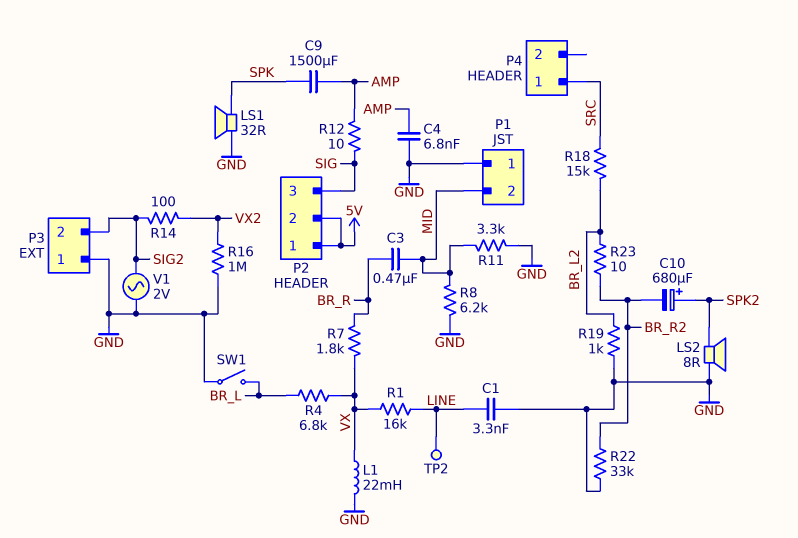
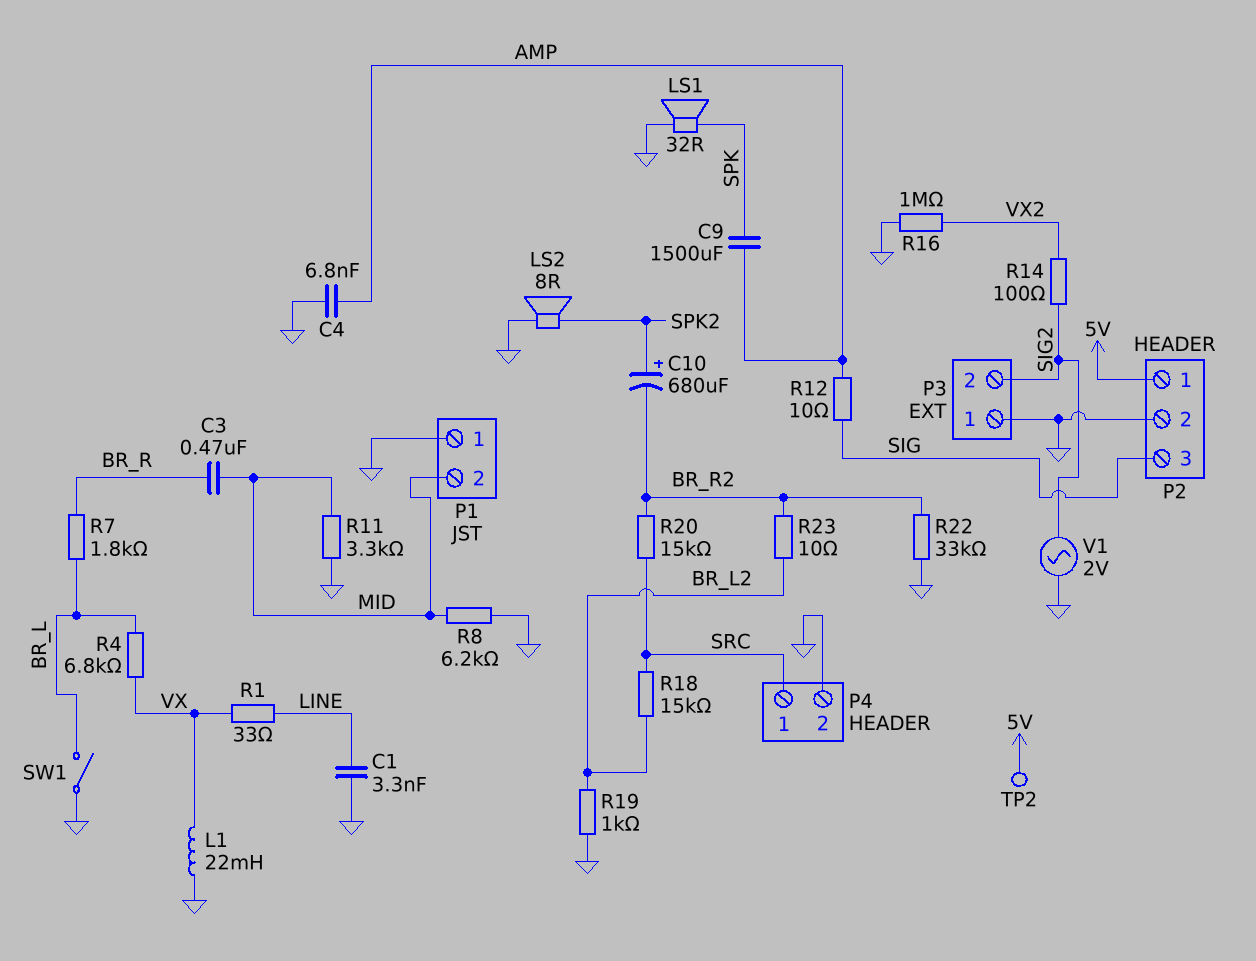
P2 pin 2: 5V -> GND
P4 pin 2: none -> GND
R1: 16k (LINE, VX) -> 33 (LINE, VX)
R7: 1.8k (BR_R, VX) -> 1.8k (BR_L, BR_R)
R20: none -> 15k (BR_R2, SRC)
TP2: test point (LINE) -> test point (5V)

